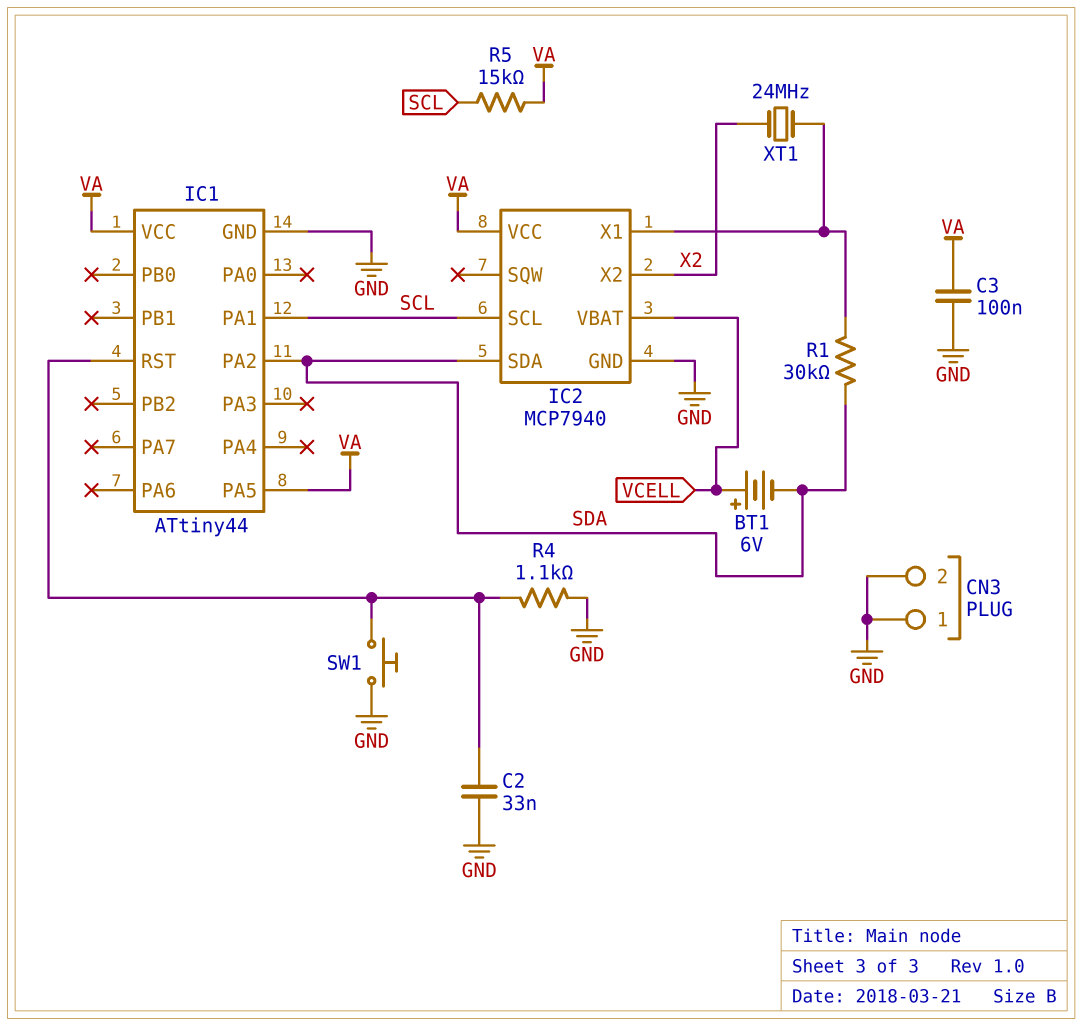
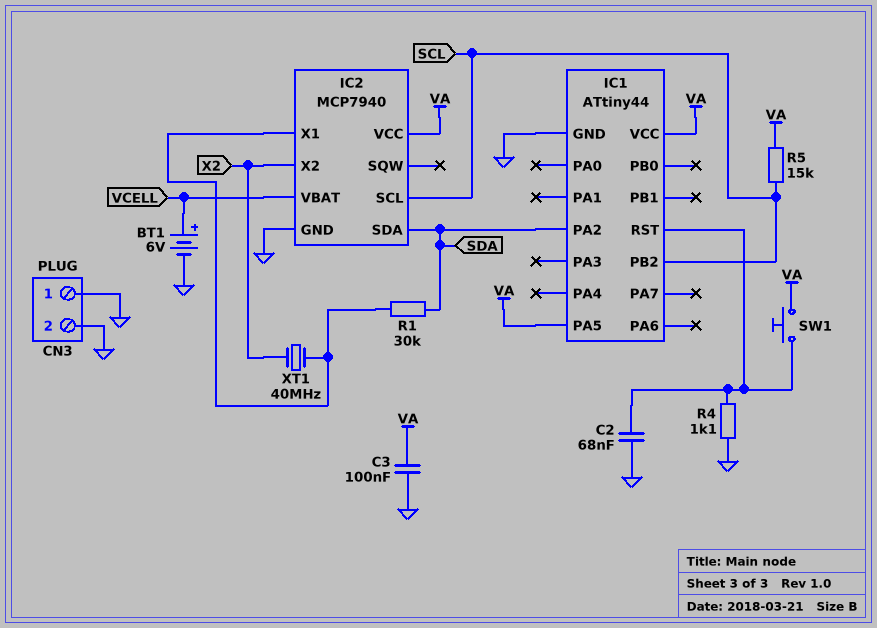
BT1: 6V (plus VCELL, minus SDA) -> 6V (plus VCELL, minus GND)
C2: 33nF (GND, IC1/RST) -> 68nF (GND, IC1/RST)
IC1 pin PA1: SCL -> none
IC1 pin PB2: none -> SCL
SW1: button (GND, IC1/RST) -> button (IC1/RST, VA)
XT1: 24MHz (IC2/X1, X2) -> 40MHz (IC2/X1, X2)

